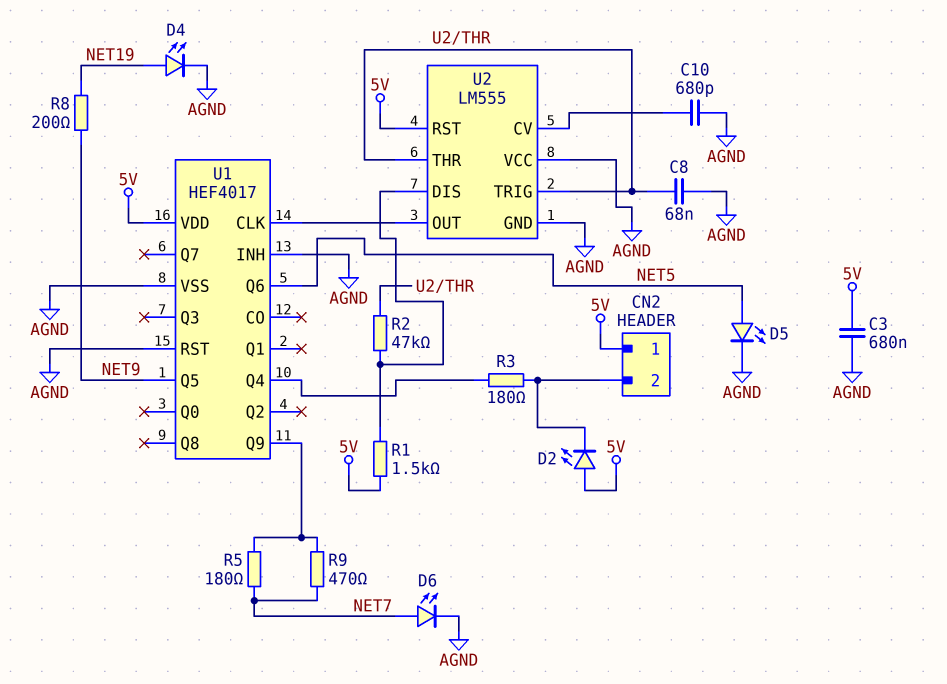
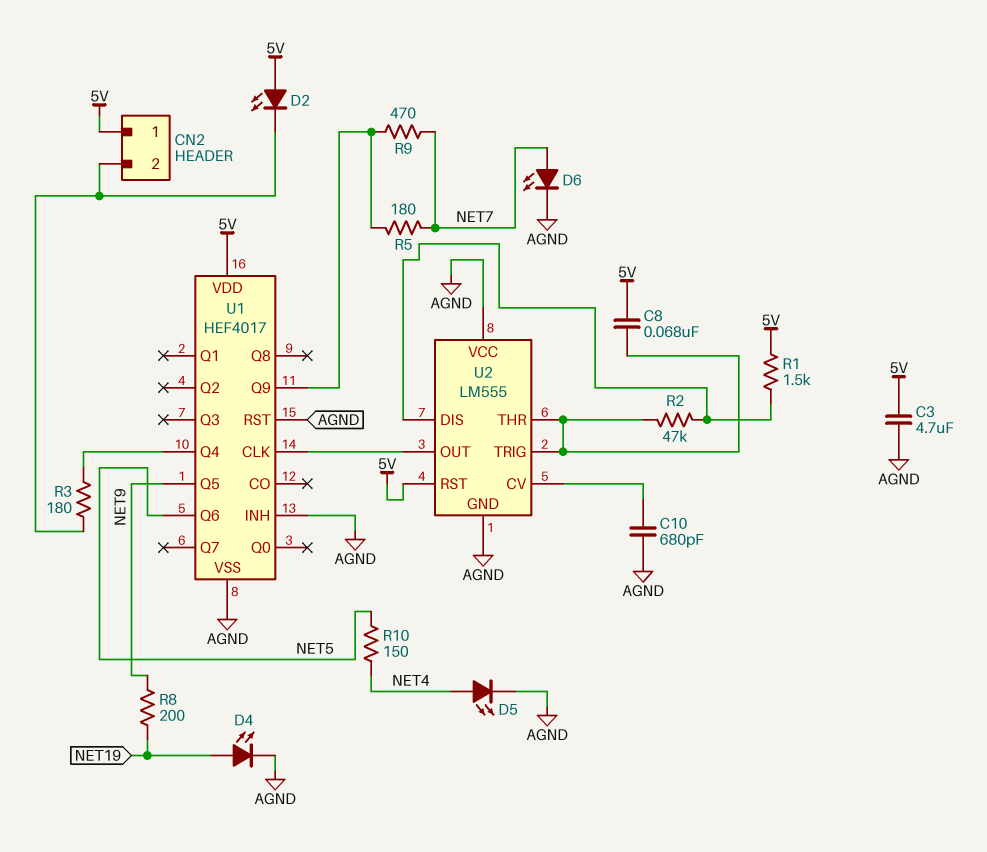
C3: 680nF (5V, AGND) -> 4.7uF (5V, AGND)
C8: 68nF (AGND, U2/THR) -> 68nF (5V, U2/THR)
D5: LED (A NET5, K AGND) -> LED (A NET4, K AGND)
R10: none -> 150 (NET4, NET5)

